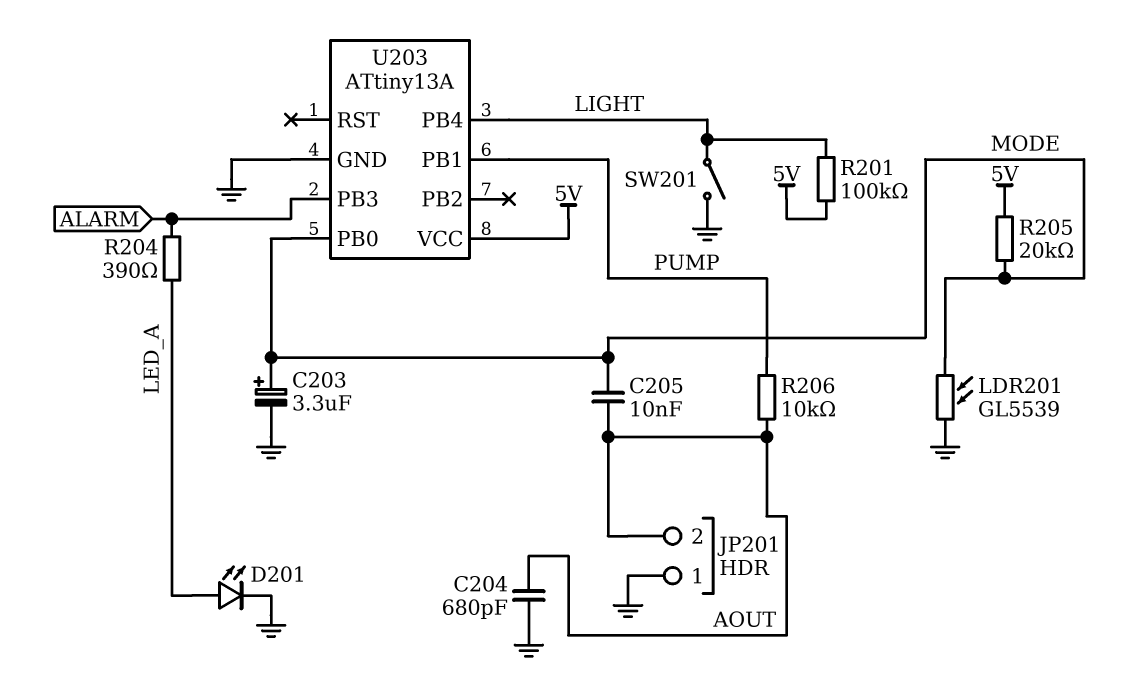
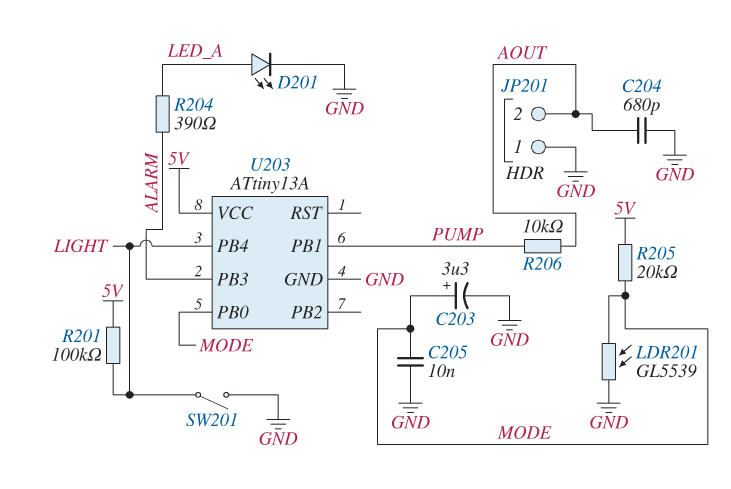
C205: 10nF (AOUT, MODE) -> 10nF (GND, MODE)

